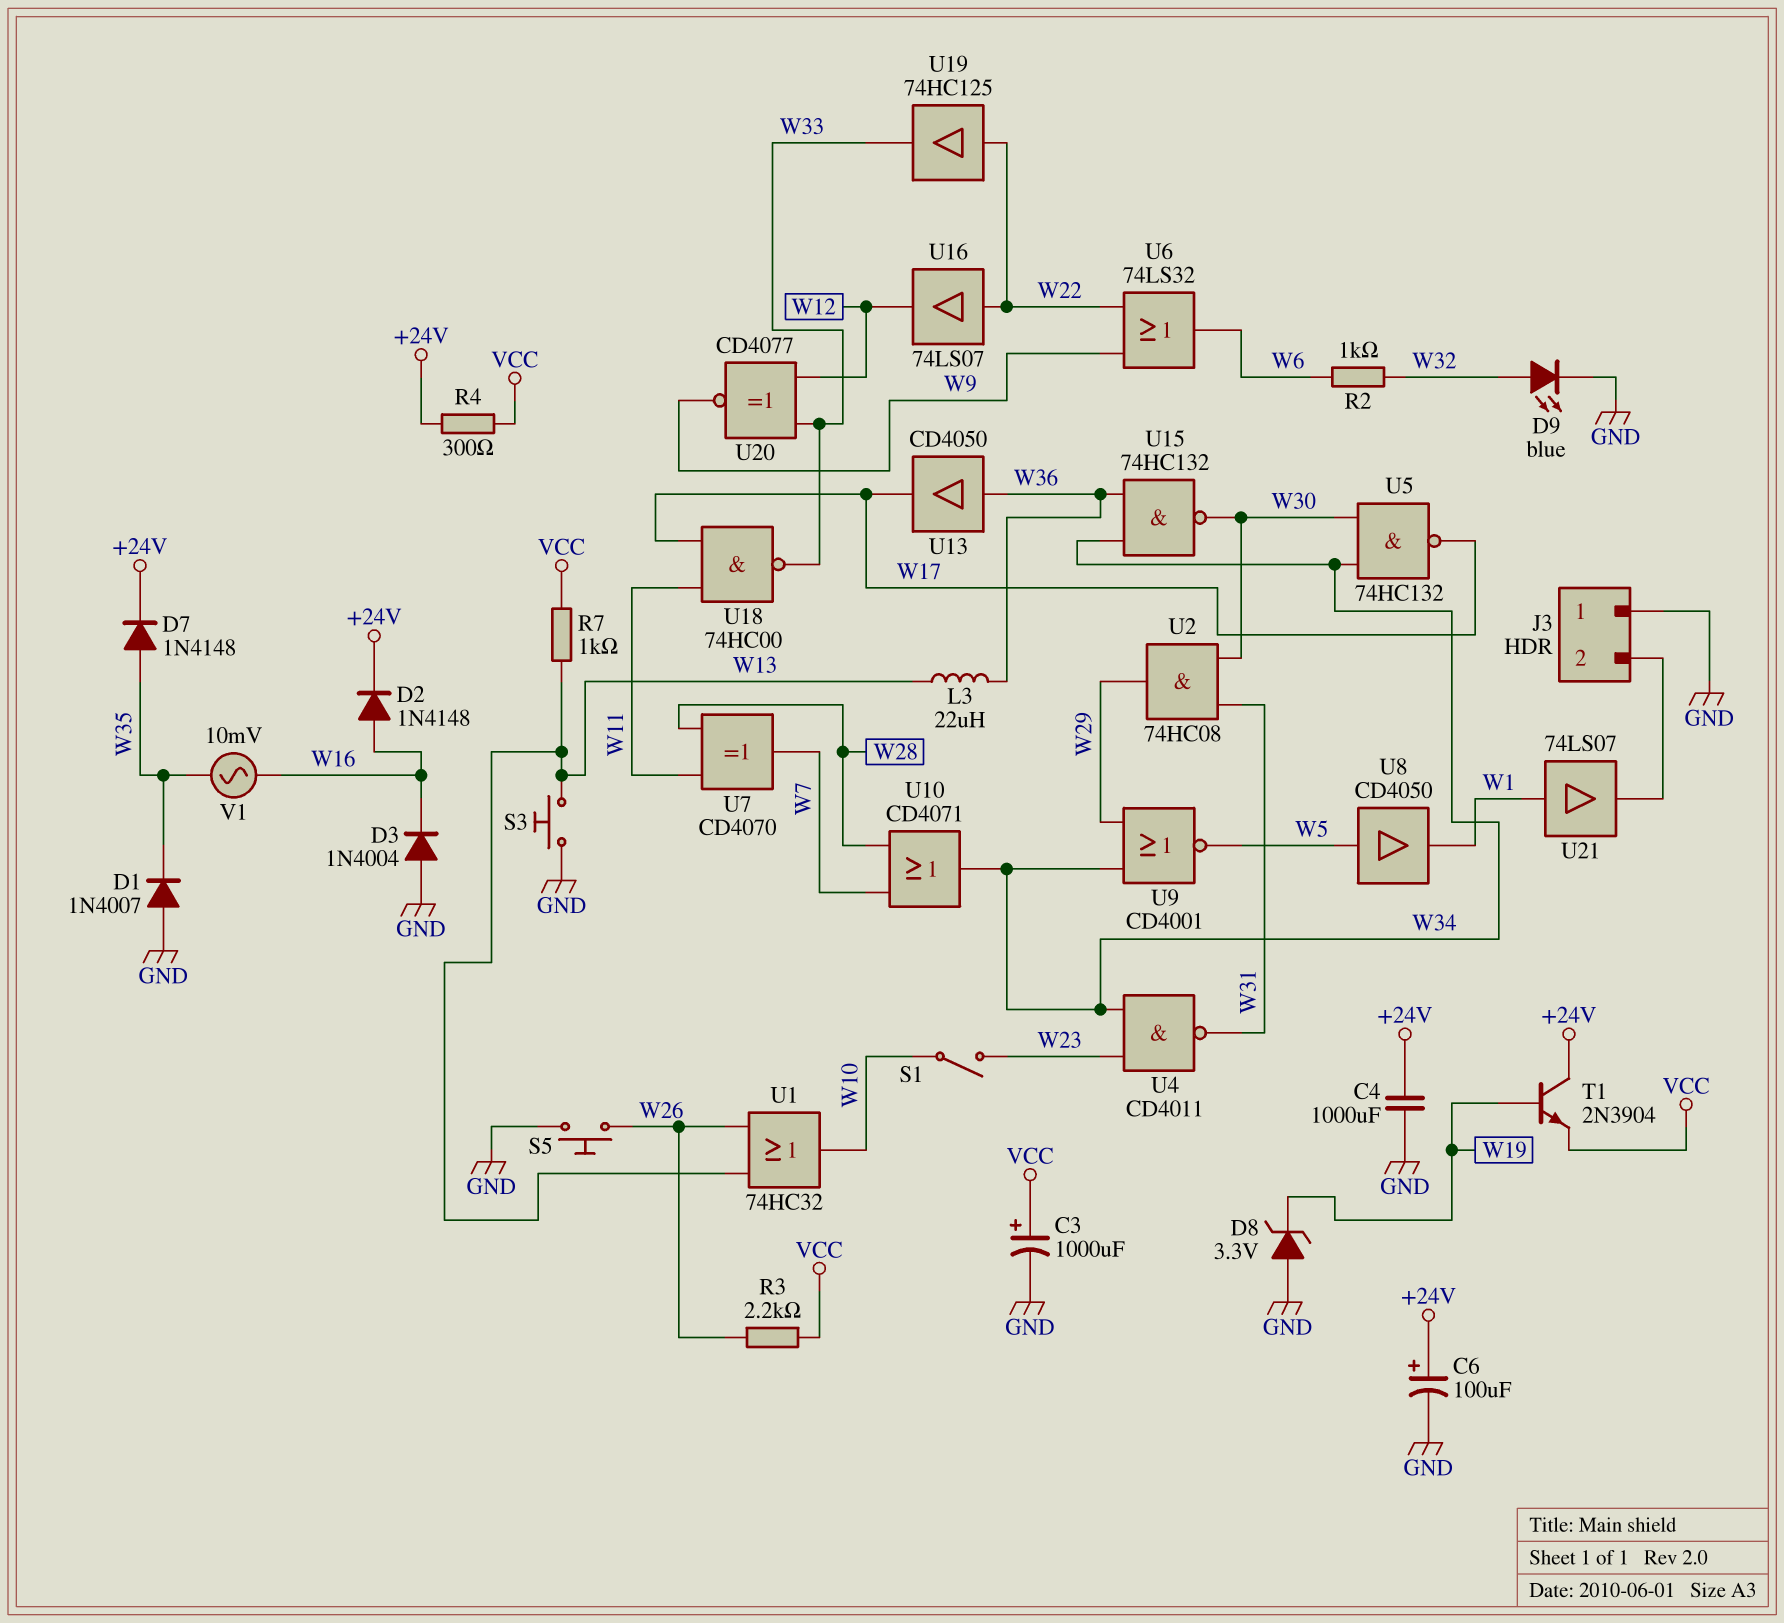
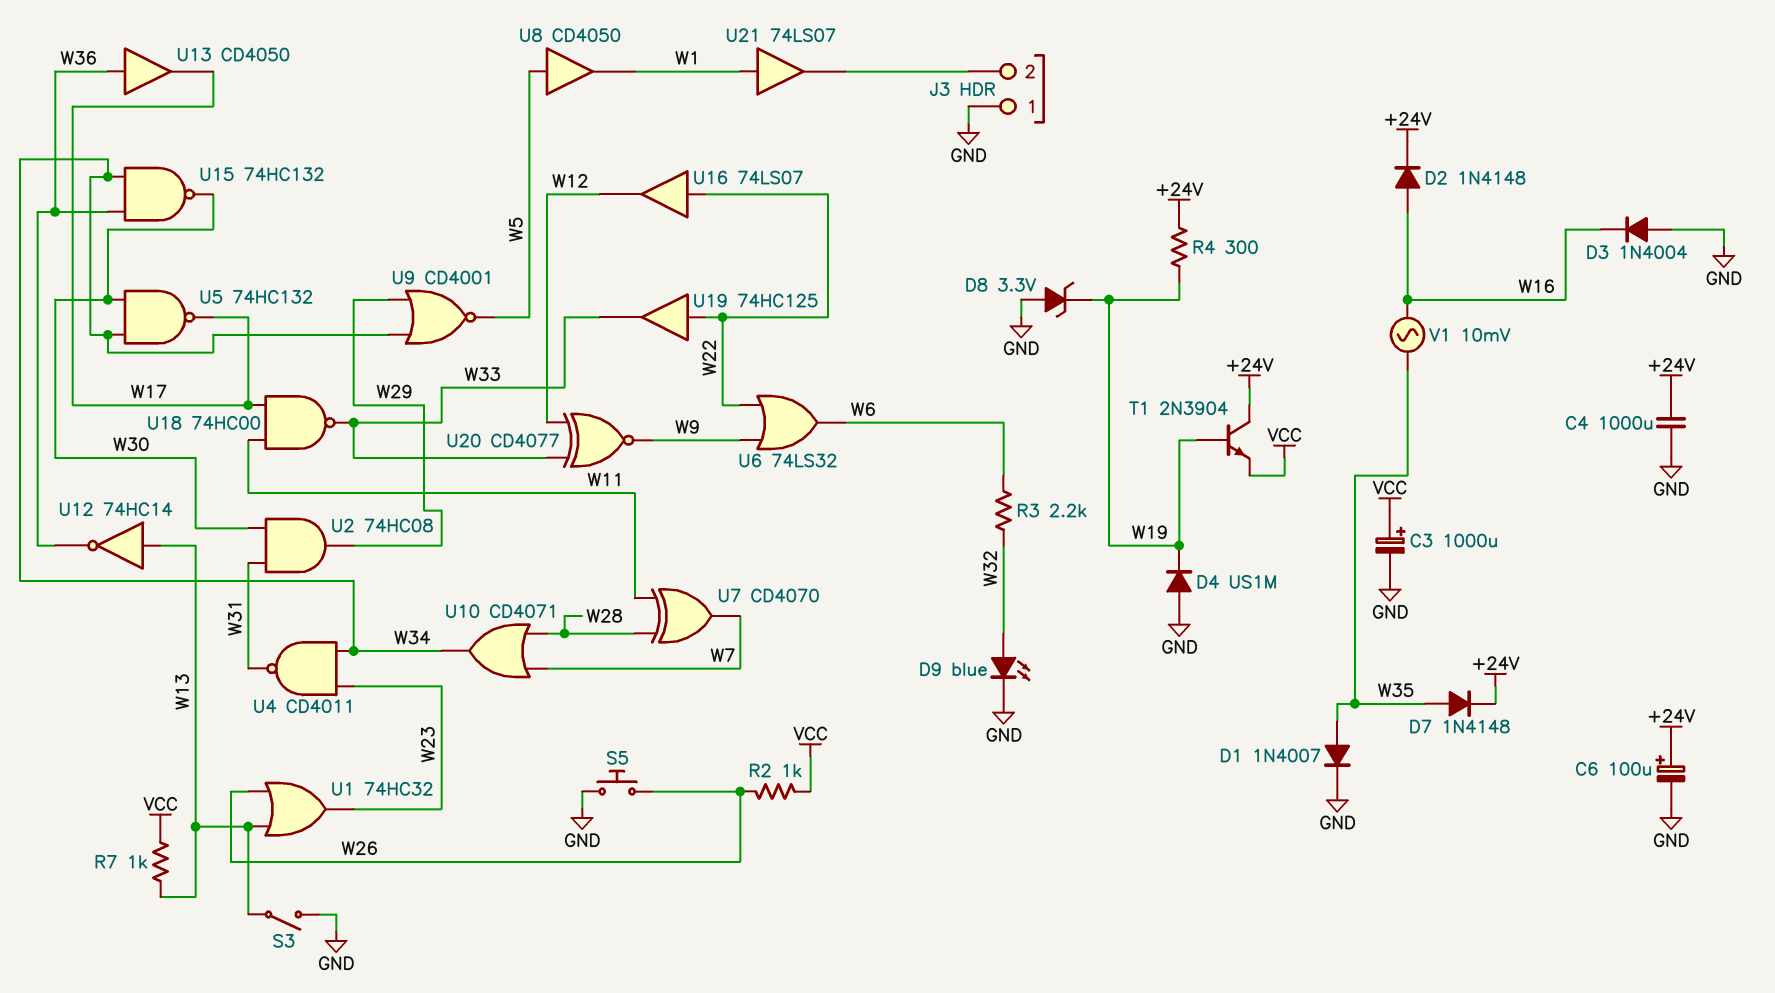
D1: diode 1N4007 (A GND, K W35) -> diode 1N4007 (A W35, K GND)
D4: none -> diode US1M (A GND, K W19)
L3: 22uH (W13, W36) -> none
R2: 1k (W6, W32) -> 1k (VCC, W26)
R3: 2.2k (VCC, W26) -> 2.2k (W6, W32)
R4: 300 (+24V, VCC) -> 300 (+24V, W19)
S1: switch (W10, W23) -> none
S3: button (GND, W13) -> switch (GND, W13)
U1: OR 74HC32 (in W13, in W26, out W10) -> OR 74HC32 (in W13, in W26, out W23)
U12: none -> NOT 74HC14 (in W13, out W36)

